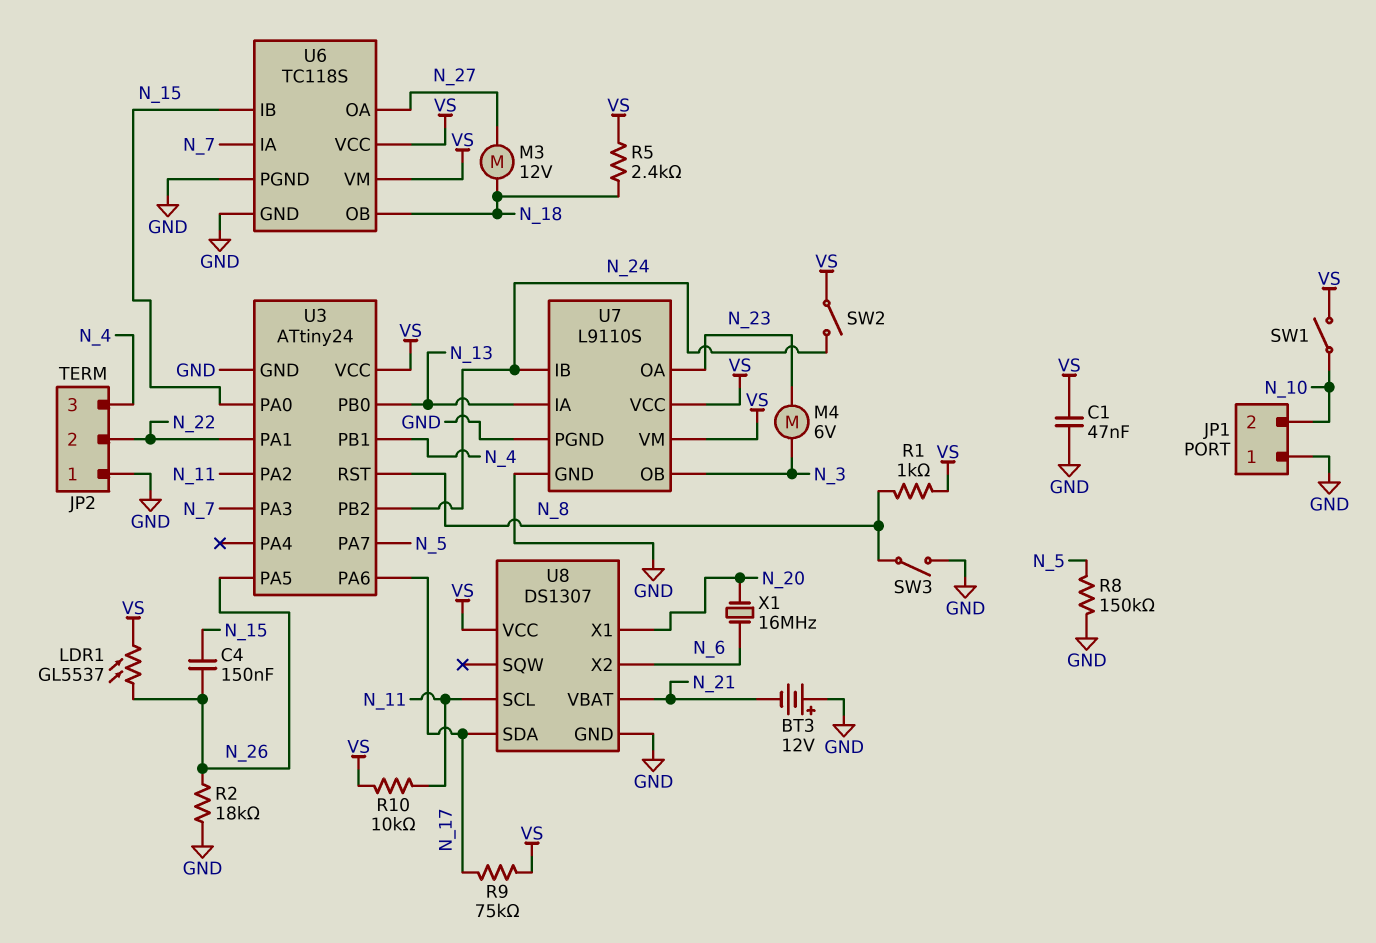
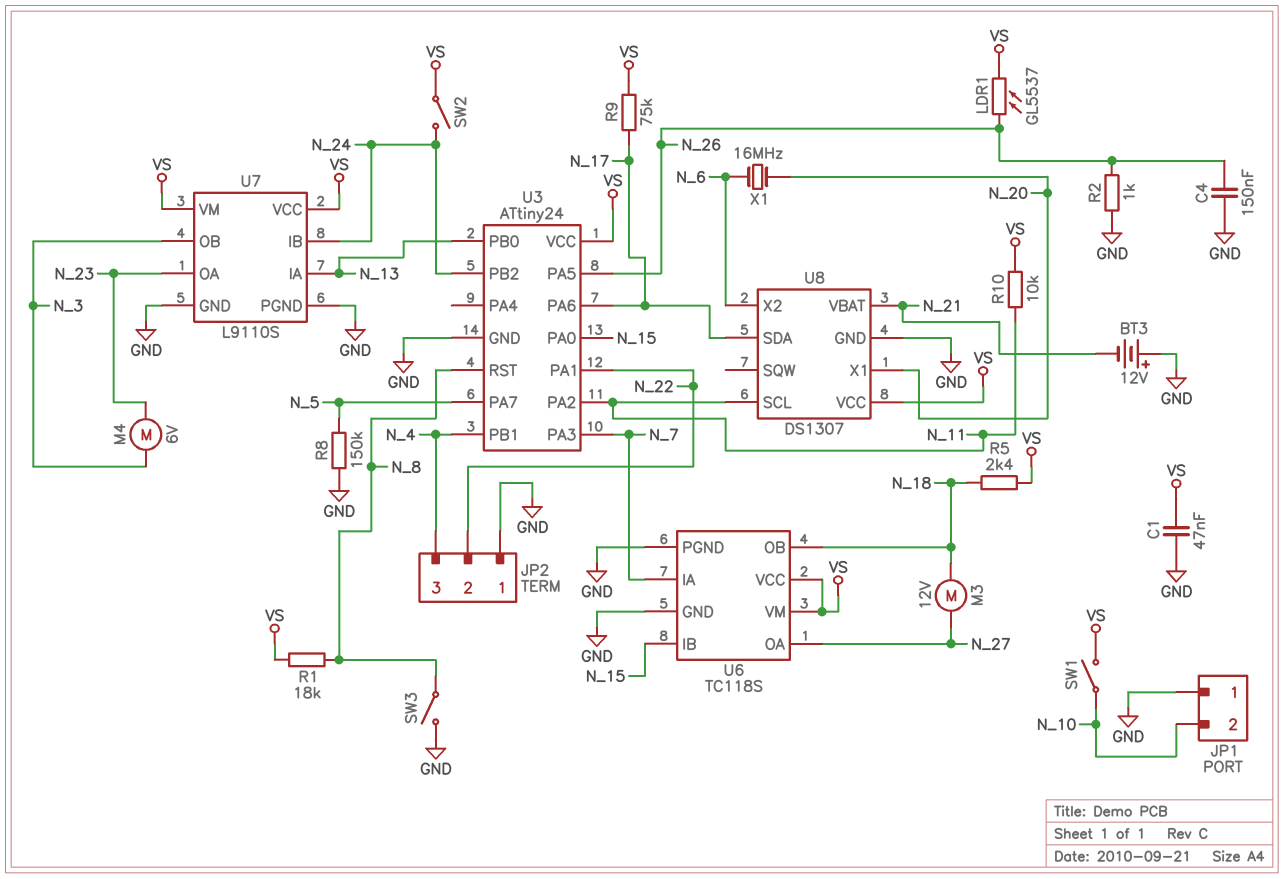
C4: 150nF (N_15, N_26) -> 150nF (GND, N_26)
R1: 1k (N_8, VS) -> 18k (N_8, VS)
R2: 18k (GND, N_26) -> 1k (GND, N_26)

